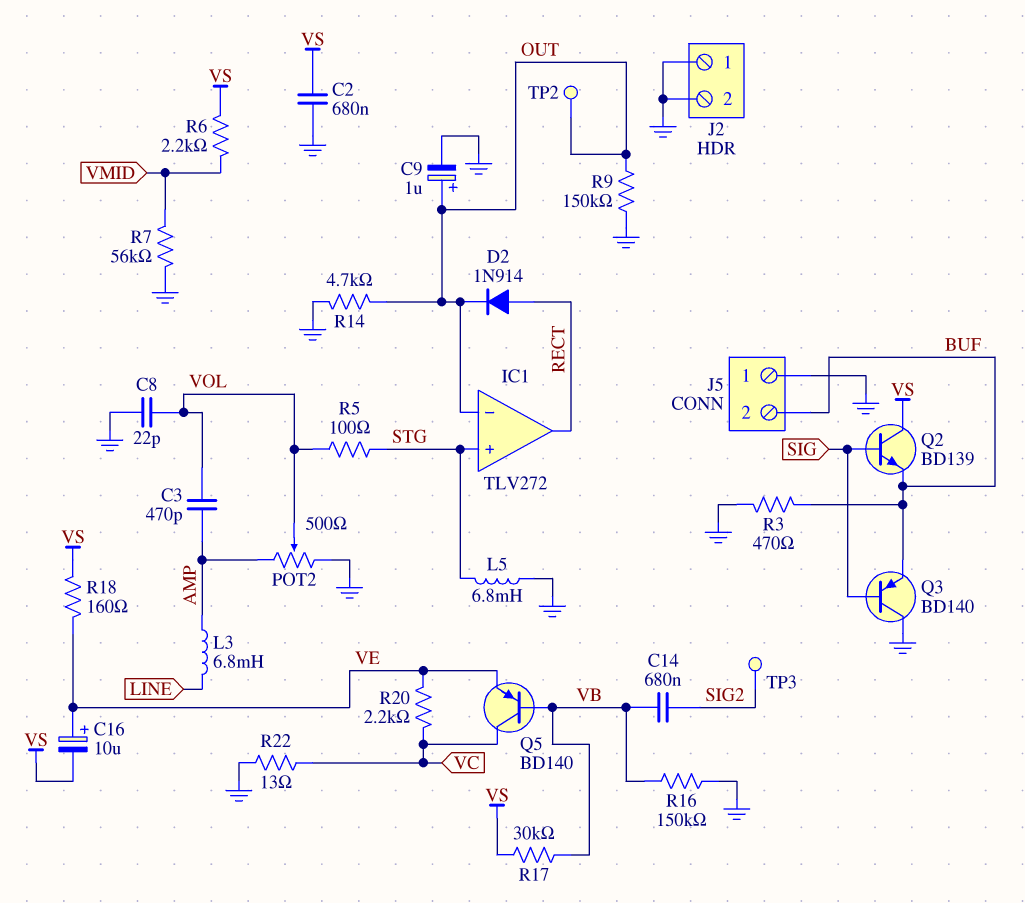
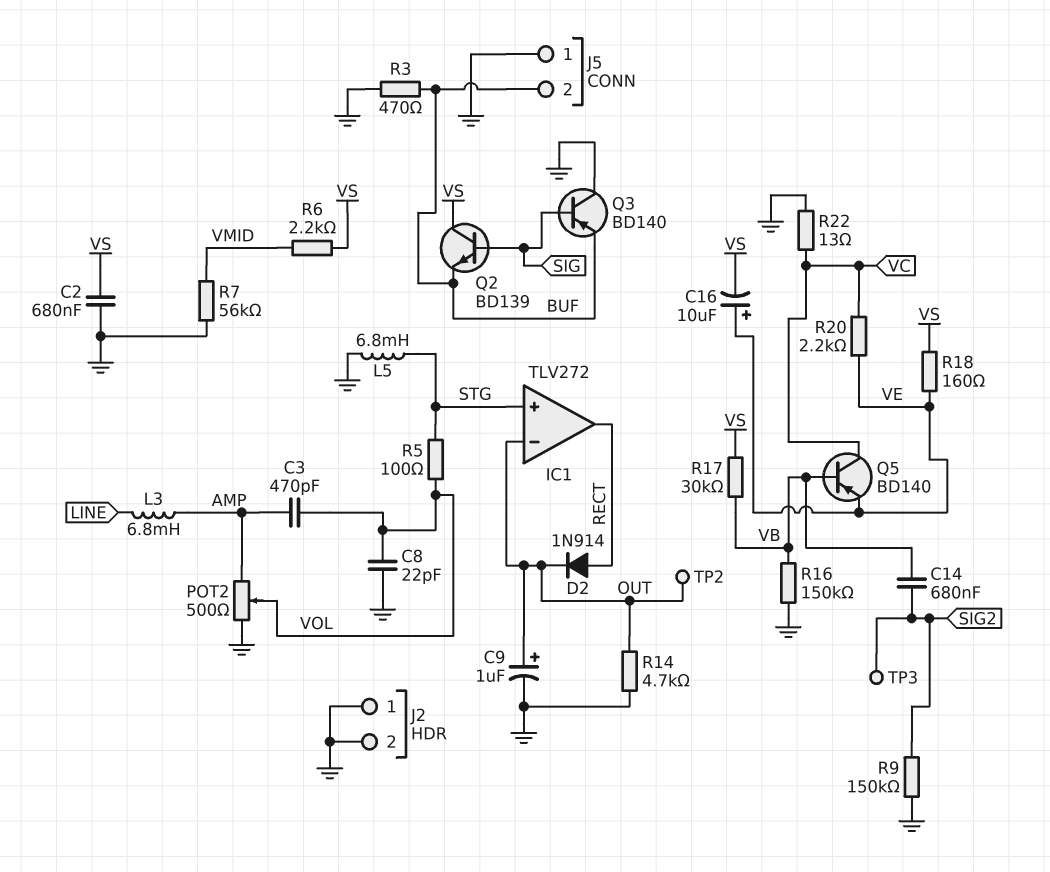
R9: 150k (GND, OUT) -> 150k (GND, SIG2)

